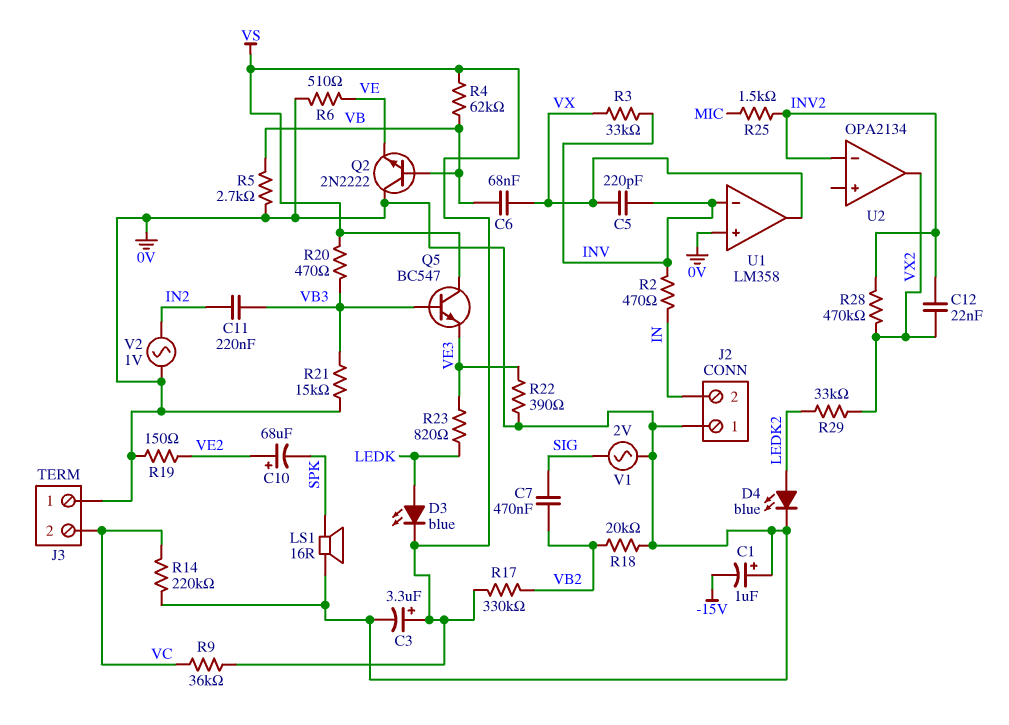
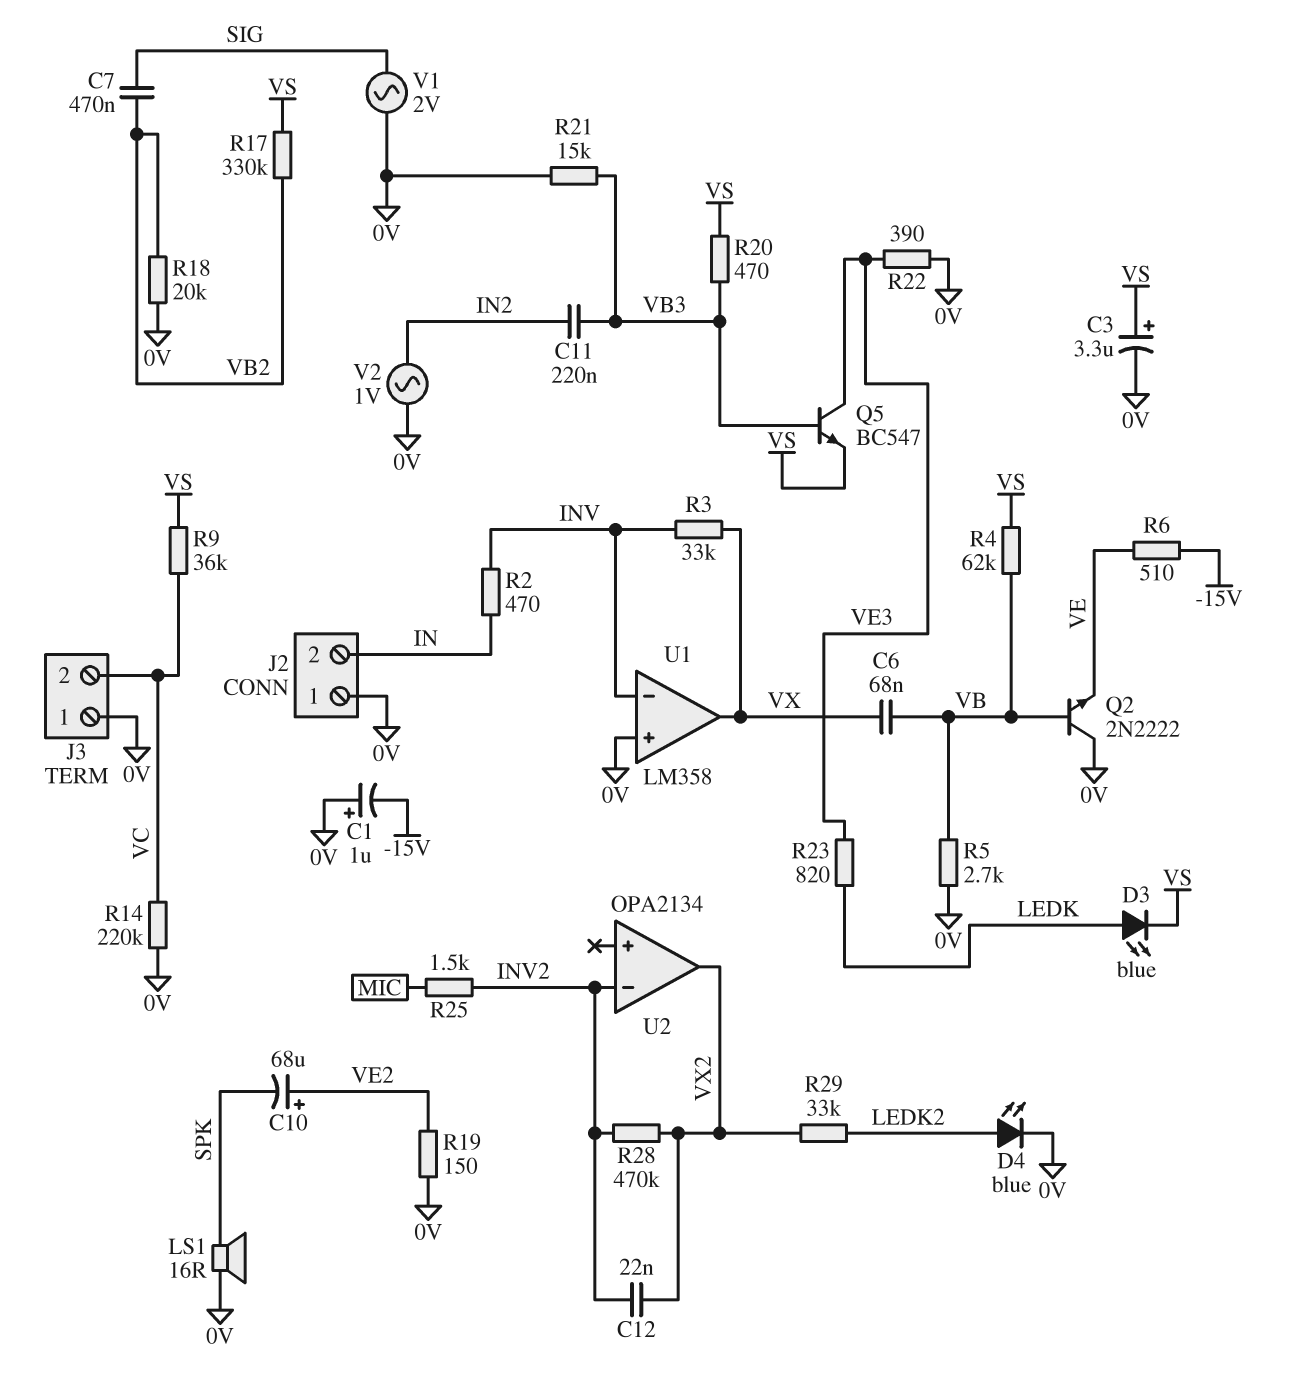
C5: 220pF (INV, VX) -> none
Q5: NPN BC547 (B VB3, C VS, E VE3) -> NPN BC547 (B VB3, C VE3, E VS)
R6: 510 (0V, VE) -> 510 (-15V, VE)

